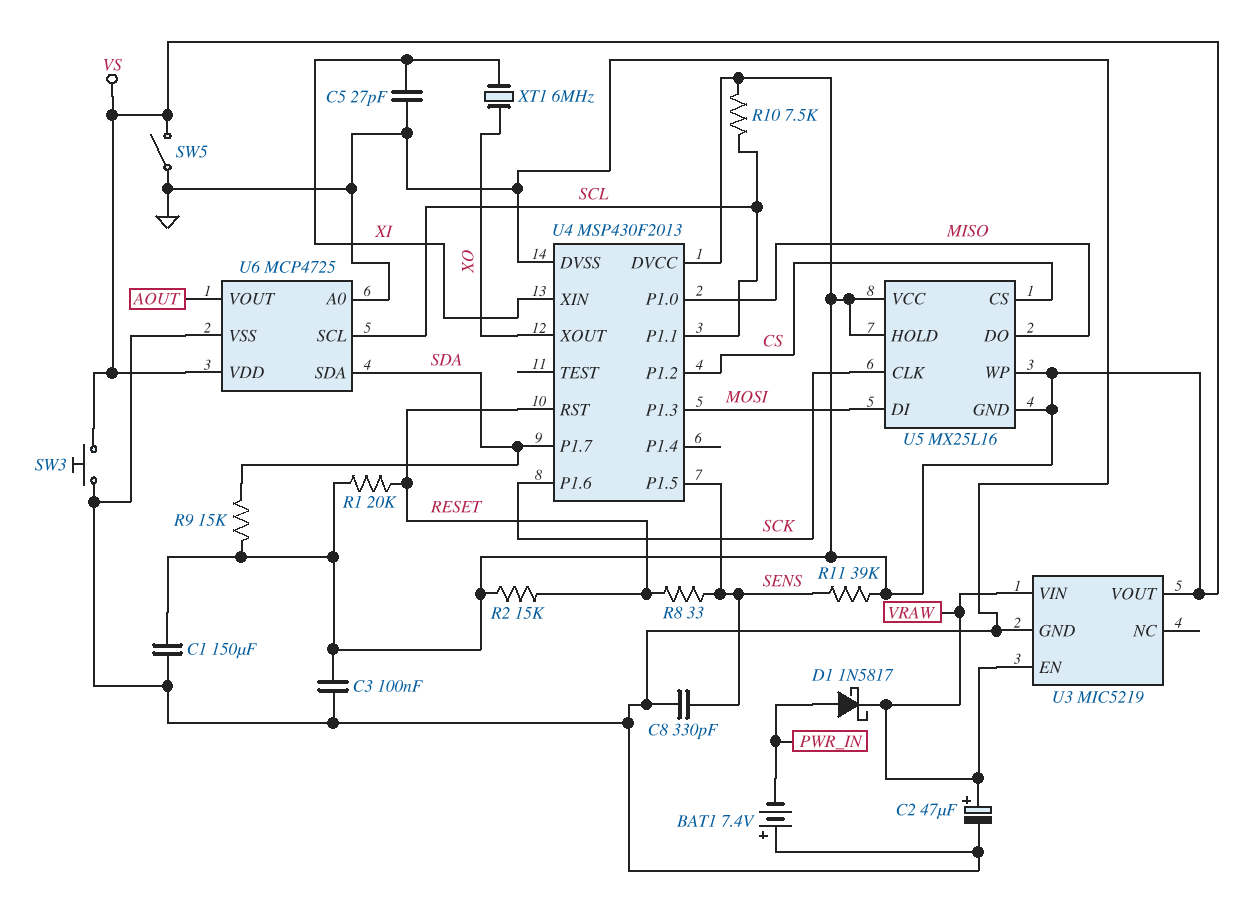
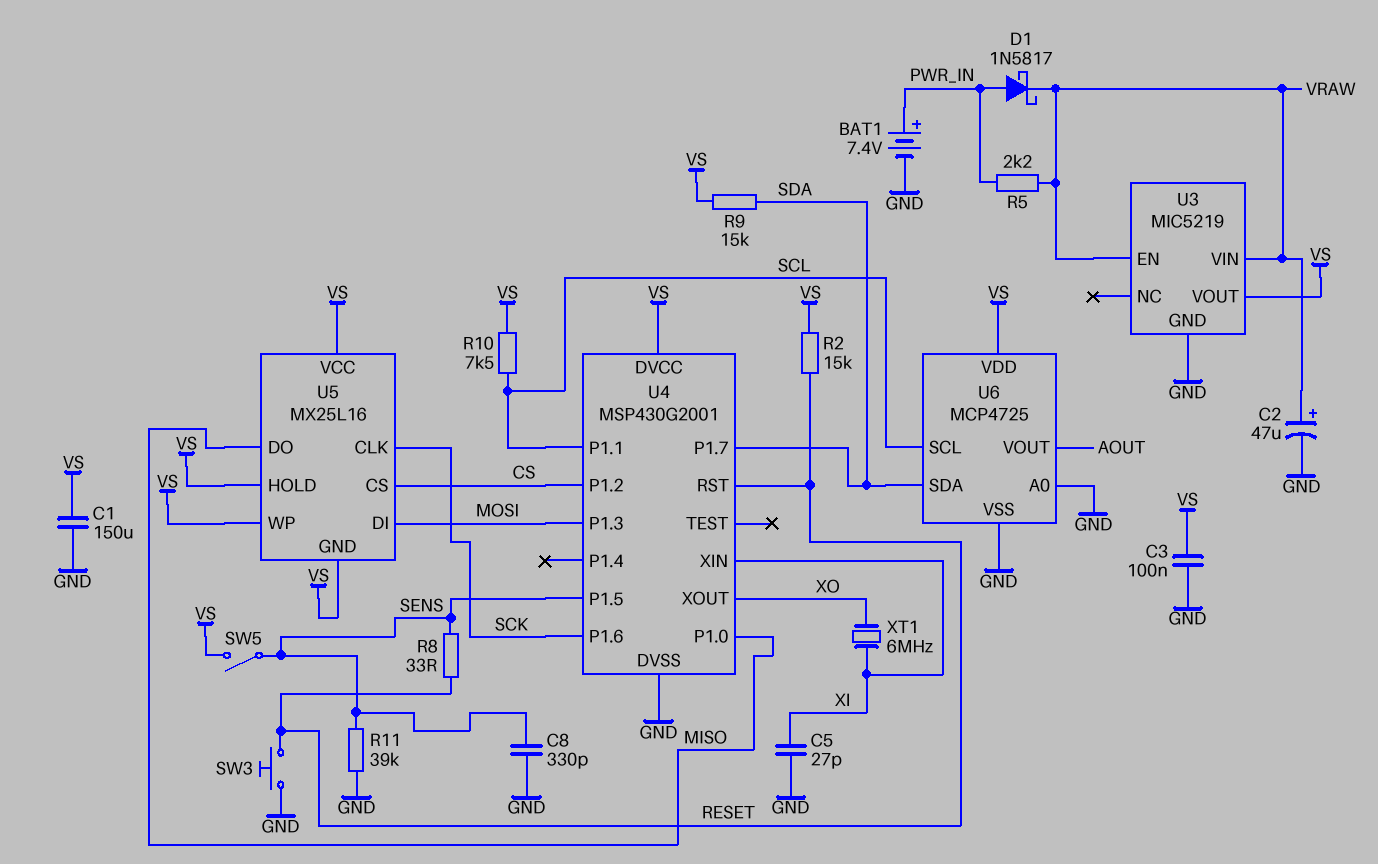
BAT1: 7.4V (plus GND, minus PWR_IN) -> 7.4V (plus PWR_IN, minus GND)
R1: 20k (RESET, VS) -> none
R5: none -> 2.2k (PWR_IN, VRAW)
R11: 39k (SENS, VS) -> 39k (GND, SENS)
SW3: button (GND, VS) -> button (GND, RESET)
SW5: switch (GND, VS) -> switch (SENS, VS)
U4: MSP430F2013 -> MSP430G2001

